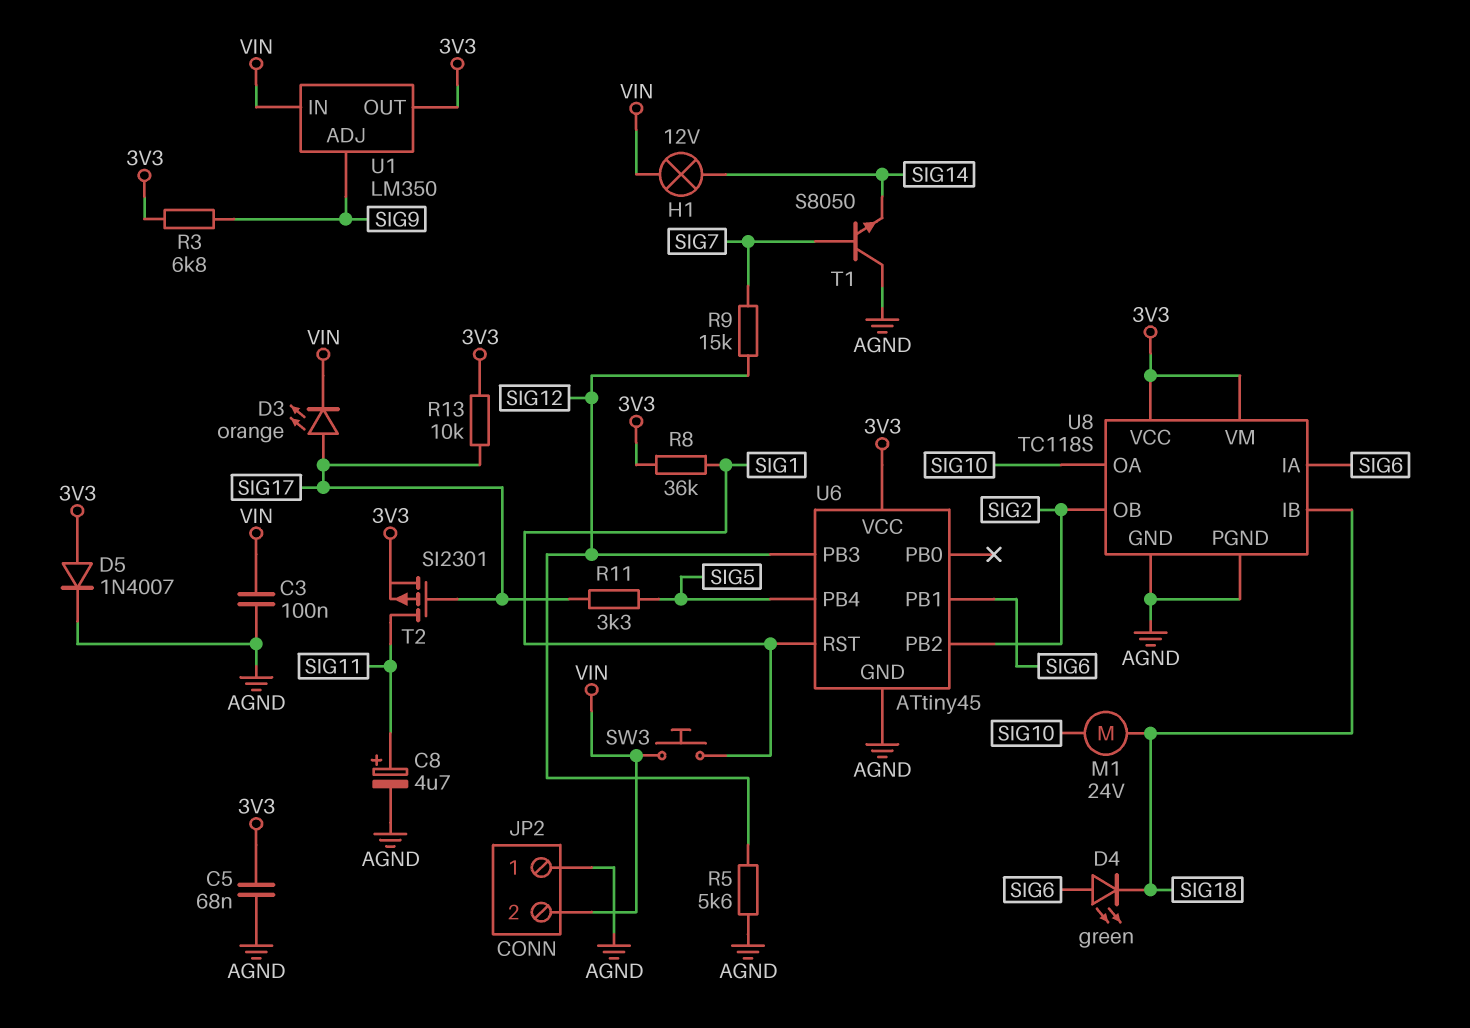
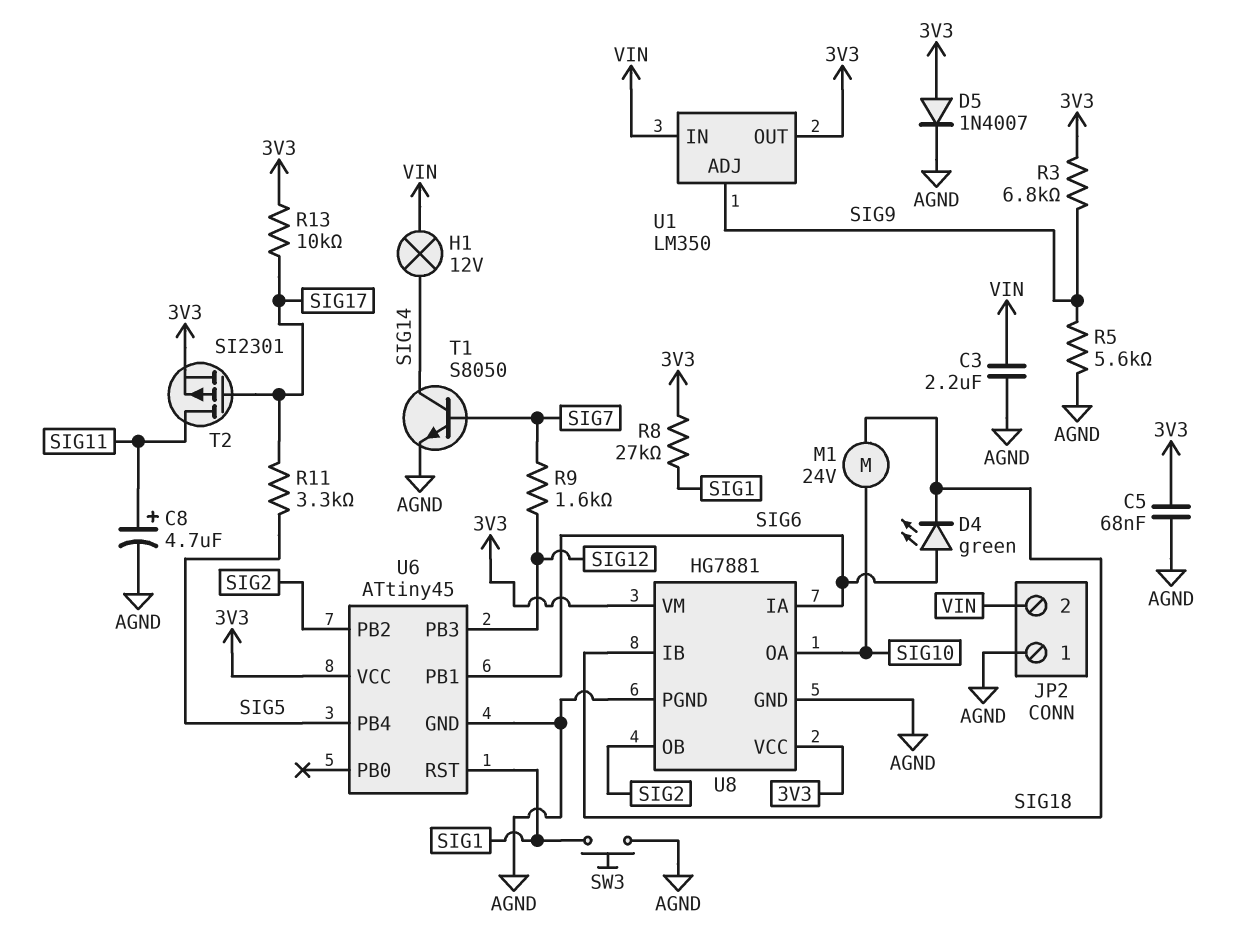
C3: 100nF (AGND, VIN) -> 2.2uF (AGND, VIN)
D3: LED orange (A SIG17, K VIN) -> none
R5: 5.6k (AGND, SIG12) -> 5.6k (AGND, SIG9)
R8: 36k (3V3, SIG1) -> 27k (3V3, SIG1)
R9: 15k (SIG7, SIG12) -> 1.6k (SIG7, SIG12)
SW3: button (SIG1, VIN) -> button (AGND, SIG1)
T1: NPN S8050 (B SIG7, C AGND, E SIG14) -> NPN S8050 (B SIG7, C SIG14, E AGND)
U8: TC118S -> HG7881

